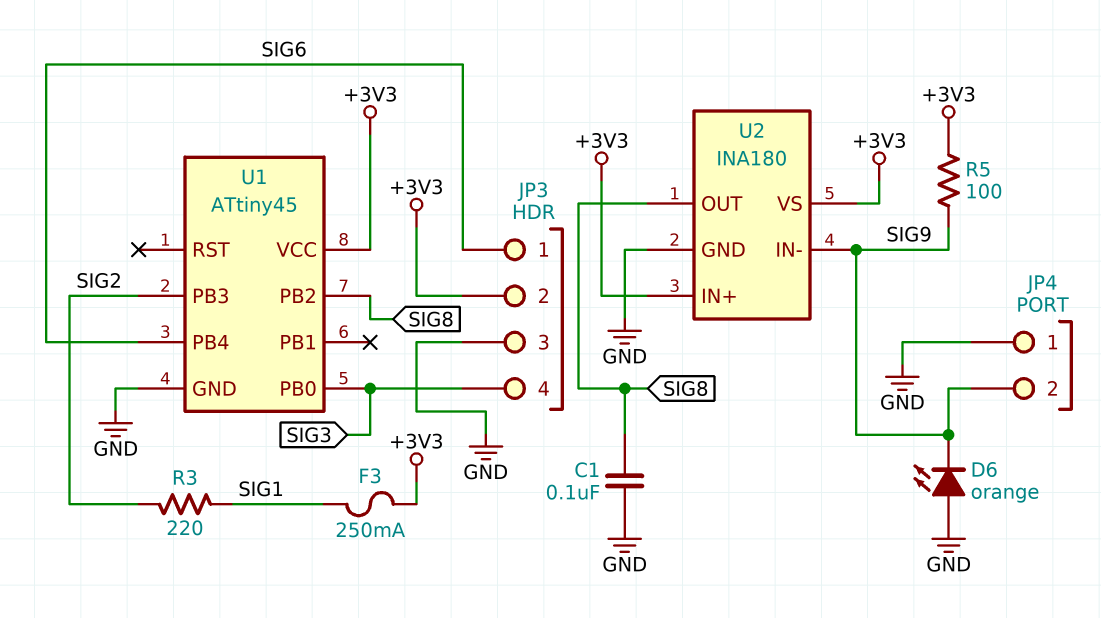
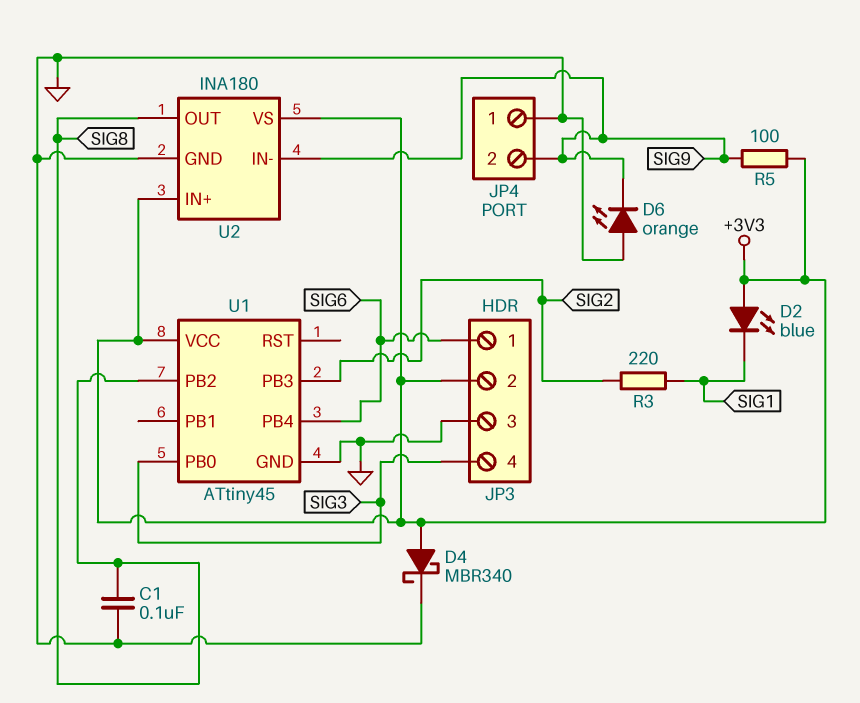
D2: none -> LED blue (A +3V3, K SIG1)
D4: none -> schottky MBR340 (A +3V3, K GND)
F3: 250mA (+3V3, SIG1) -> none

